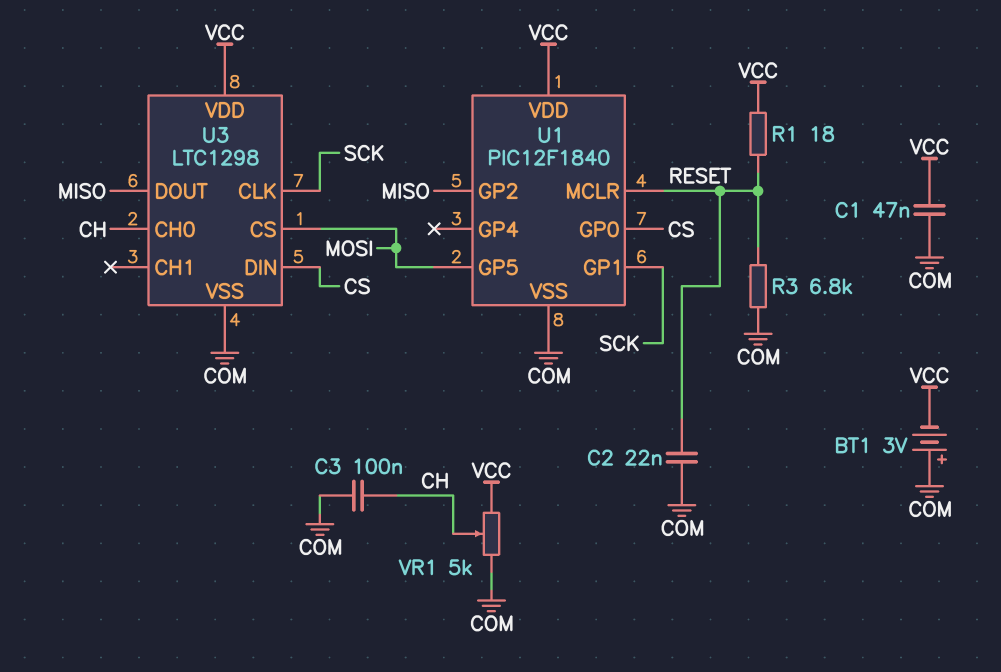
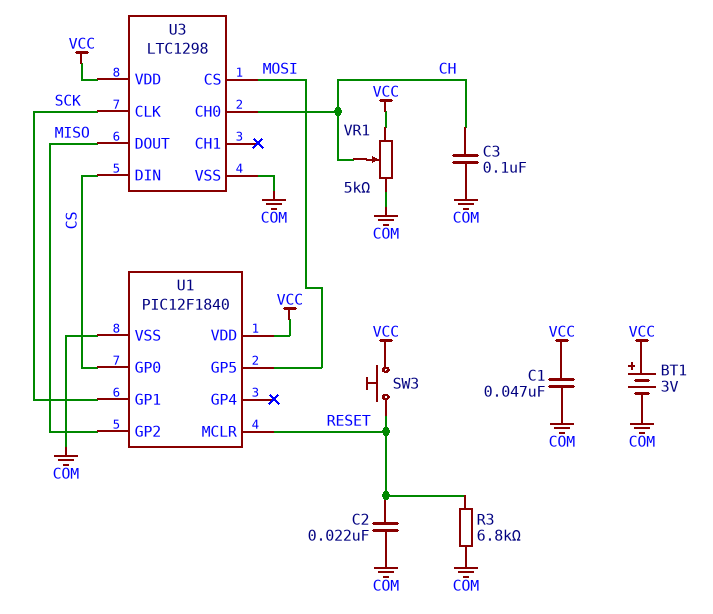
BT1: 3V (plus COM, minus VCC) -> 3V (plus VCC, minus COM)
R1: 18 (RESET, VCC) -> none
SW3: none -> button (RESET, VCC)

